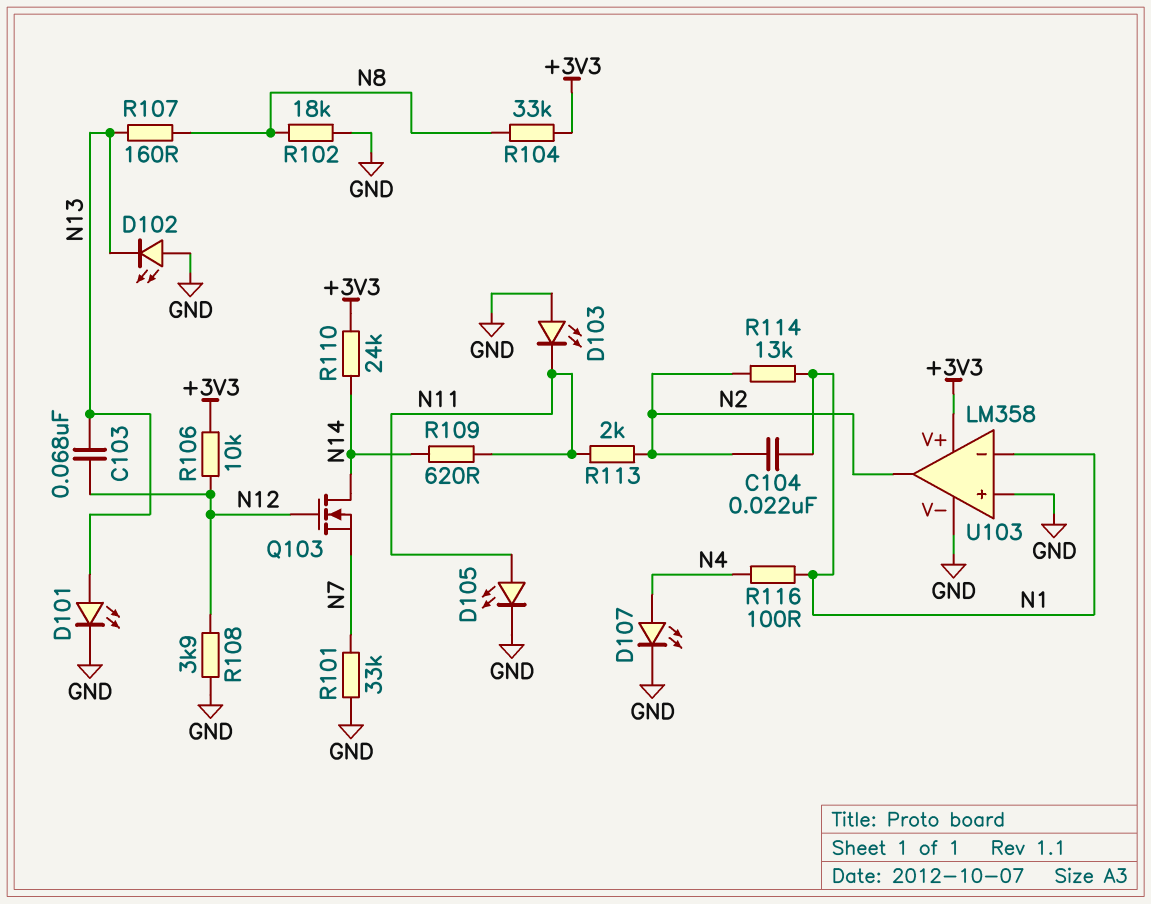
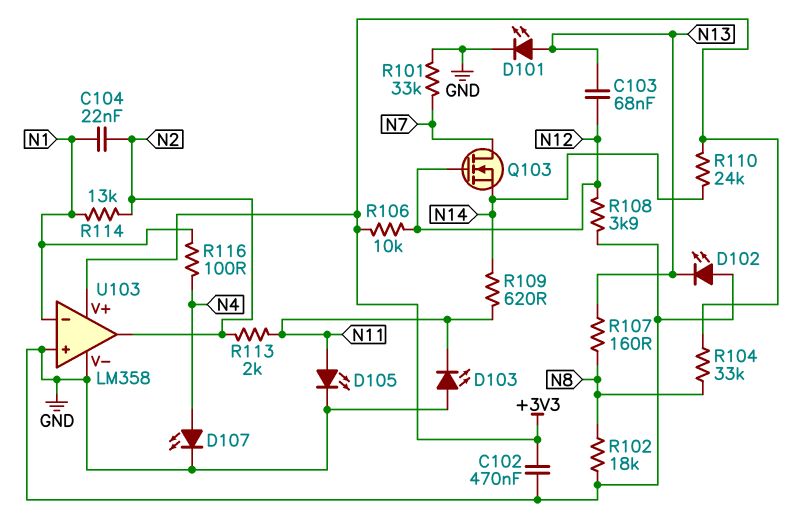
C102: none -> 470nF (+3V3, GND)
Q103: NMOS (G N12, D N14, S N7) -> NMOS (G N12, D N7, S N14)

